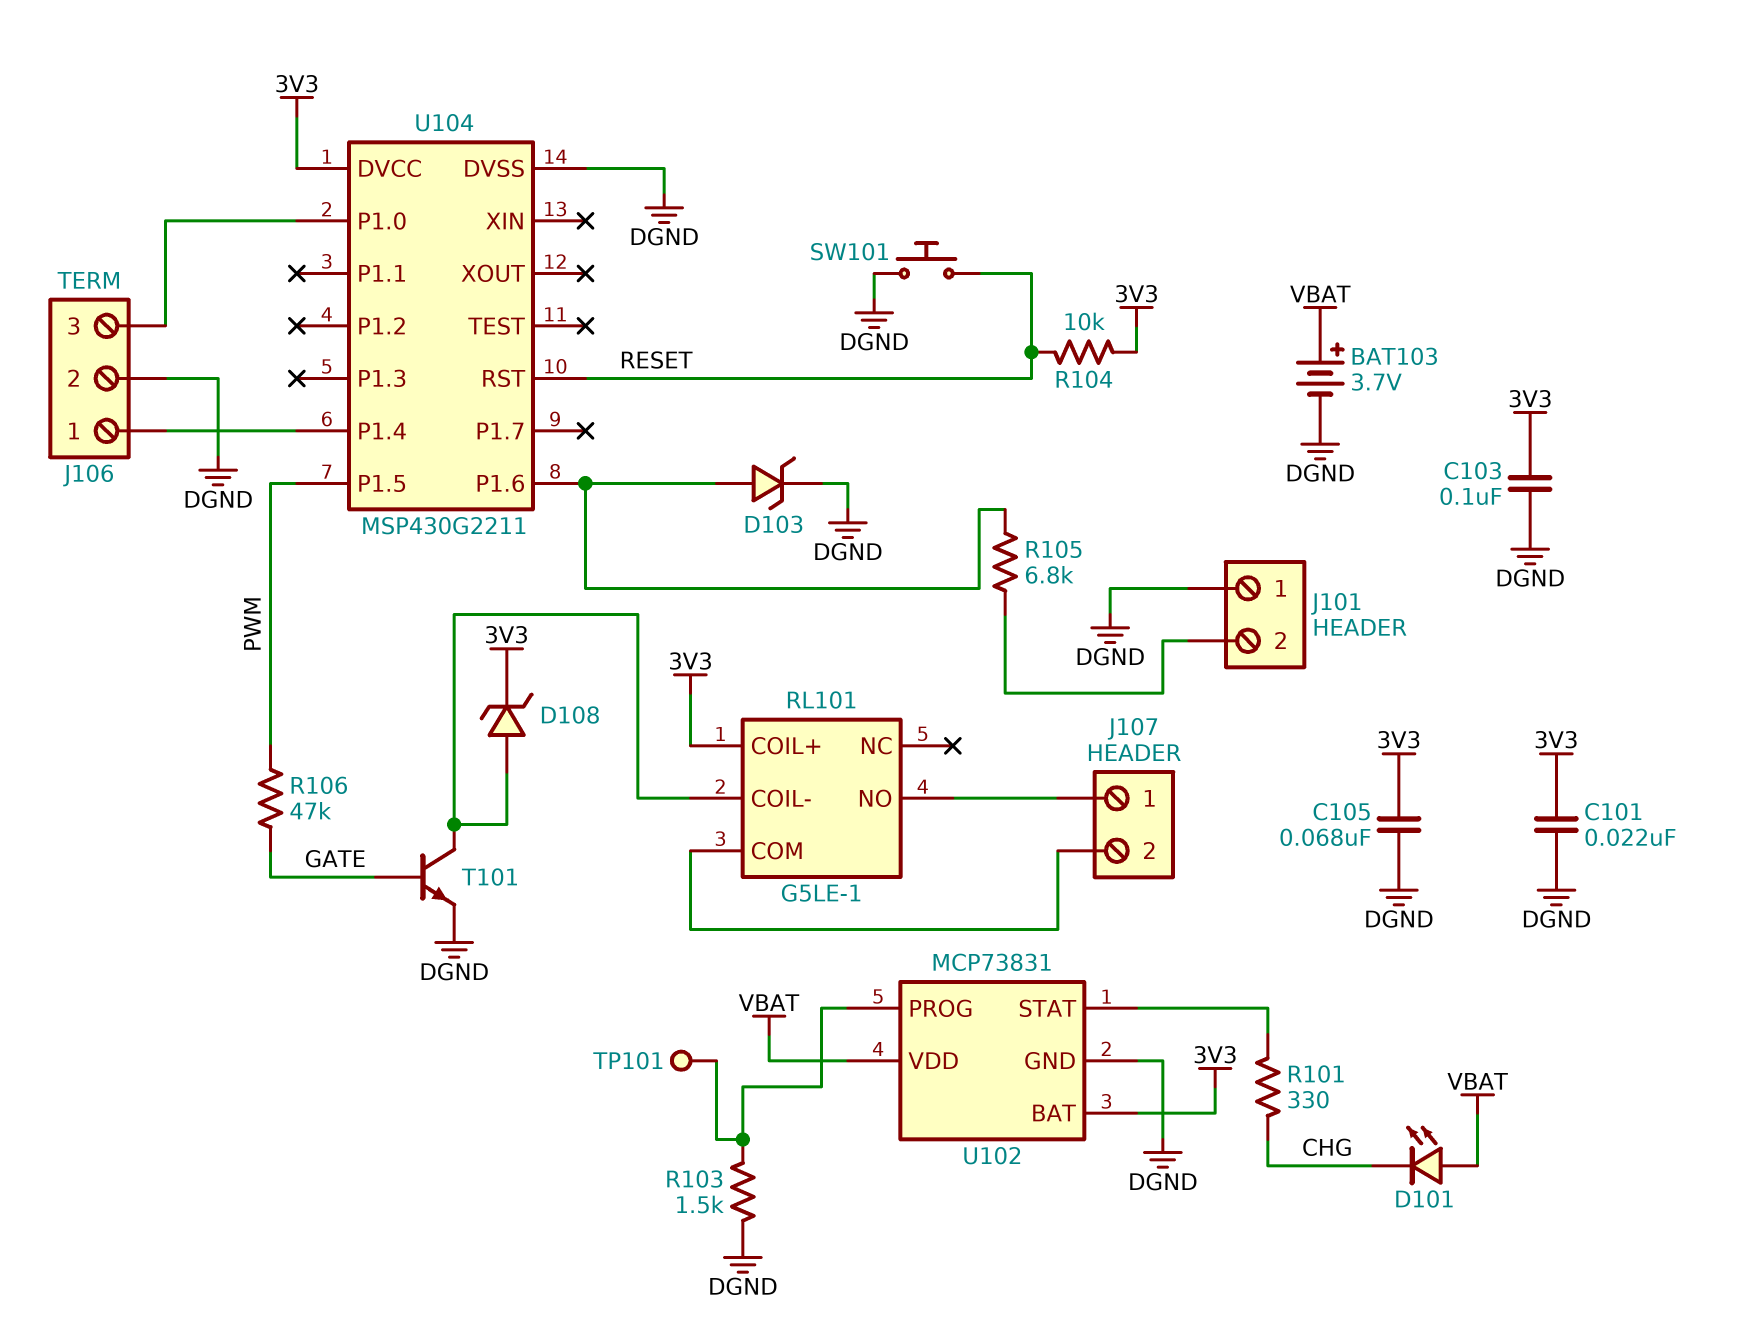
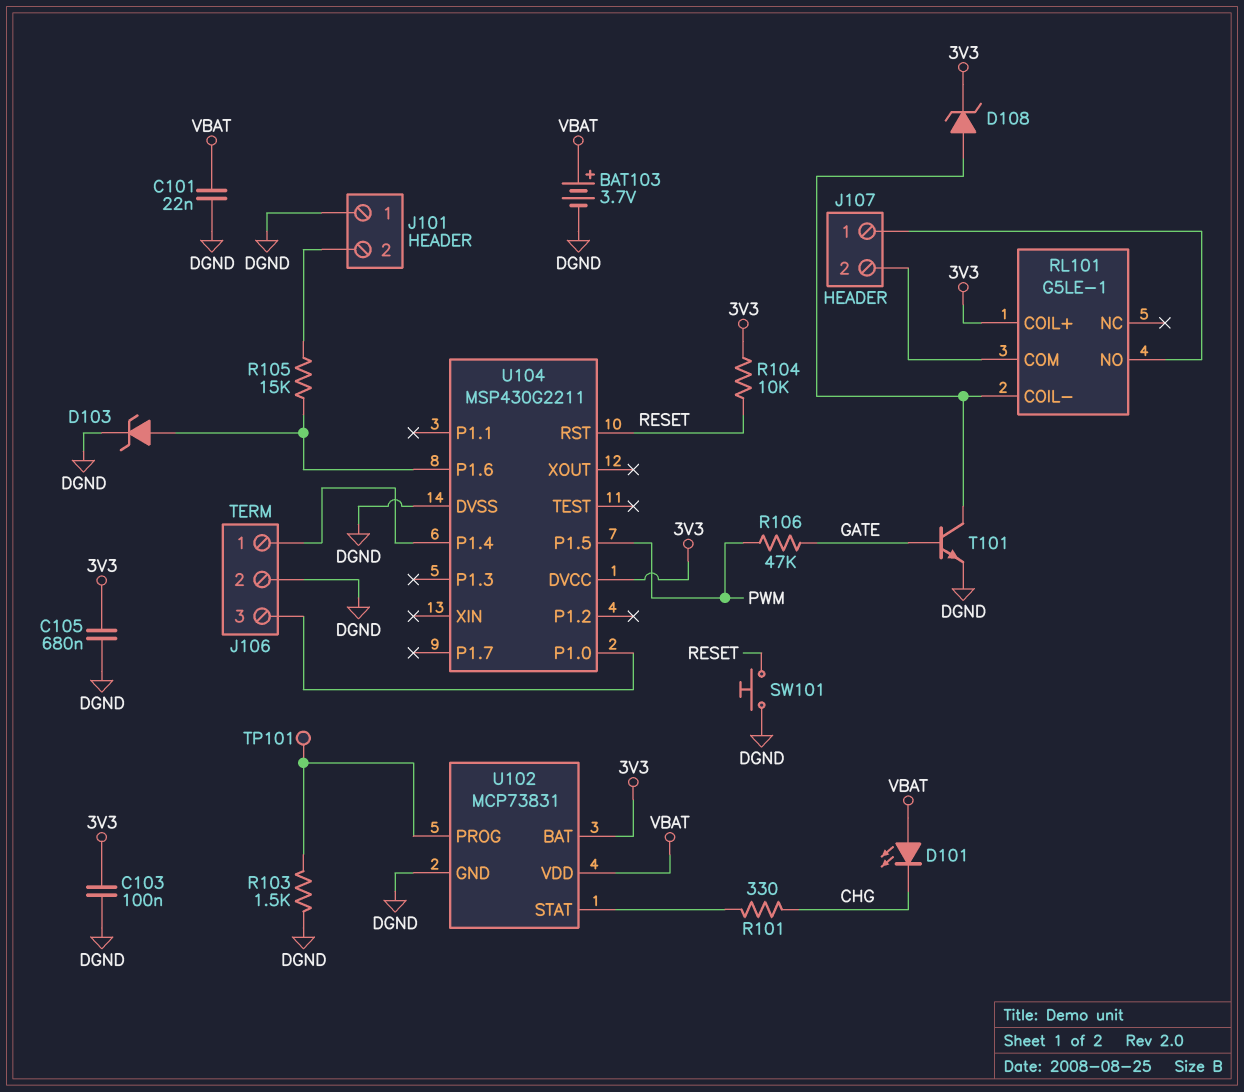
C101: 22nF (3V3, DGND) -> 22nF (DGND, VBAT)
C105: 68nF (3V3, DGND) -> 680nF (3V3, DGND)
R105: 6.8k (J101/2, U104/P1.6) -> 15k (J101/2, U104/P1.6)

